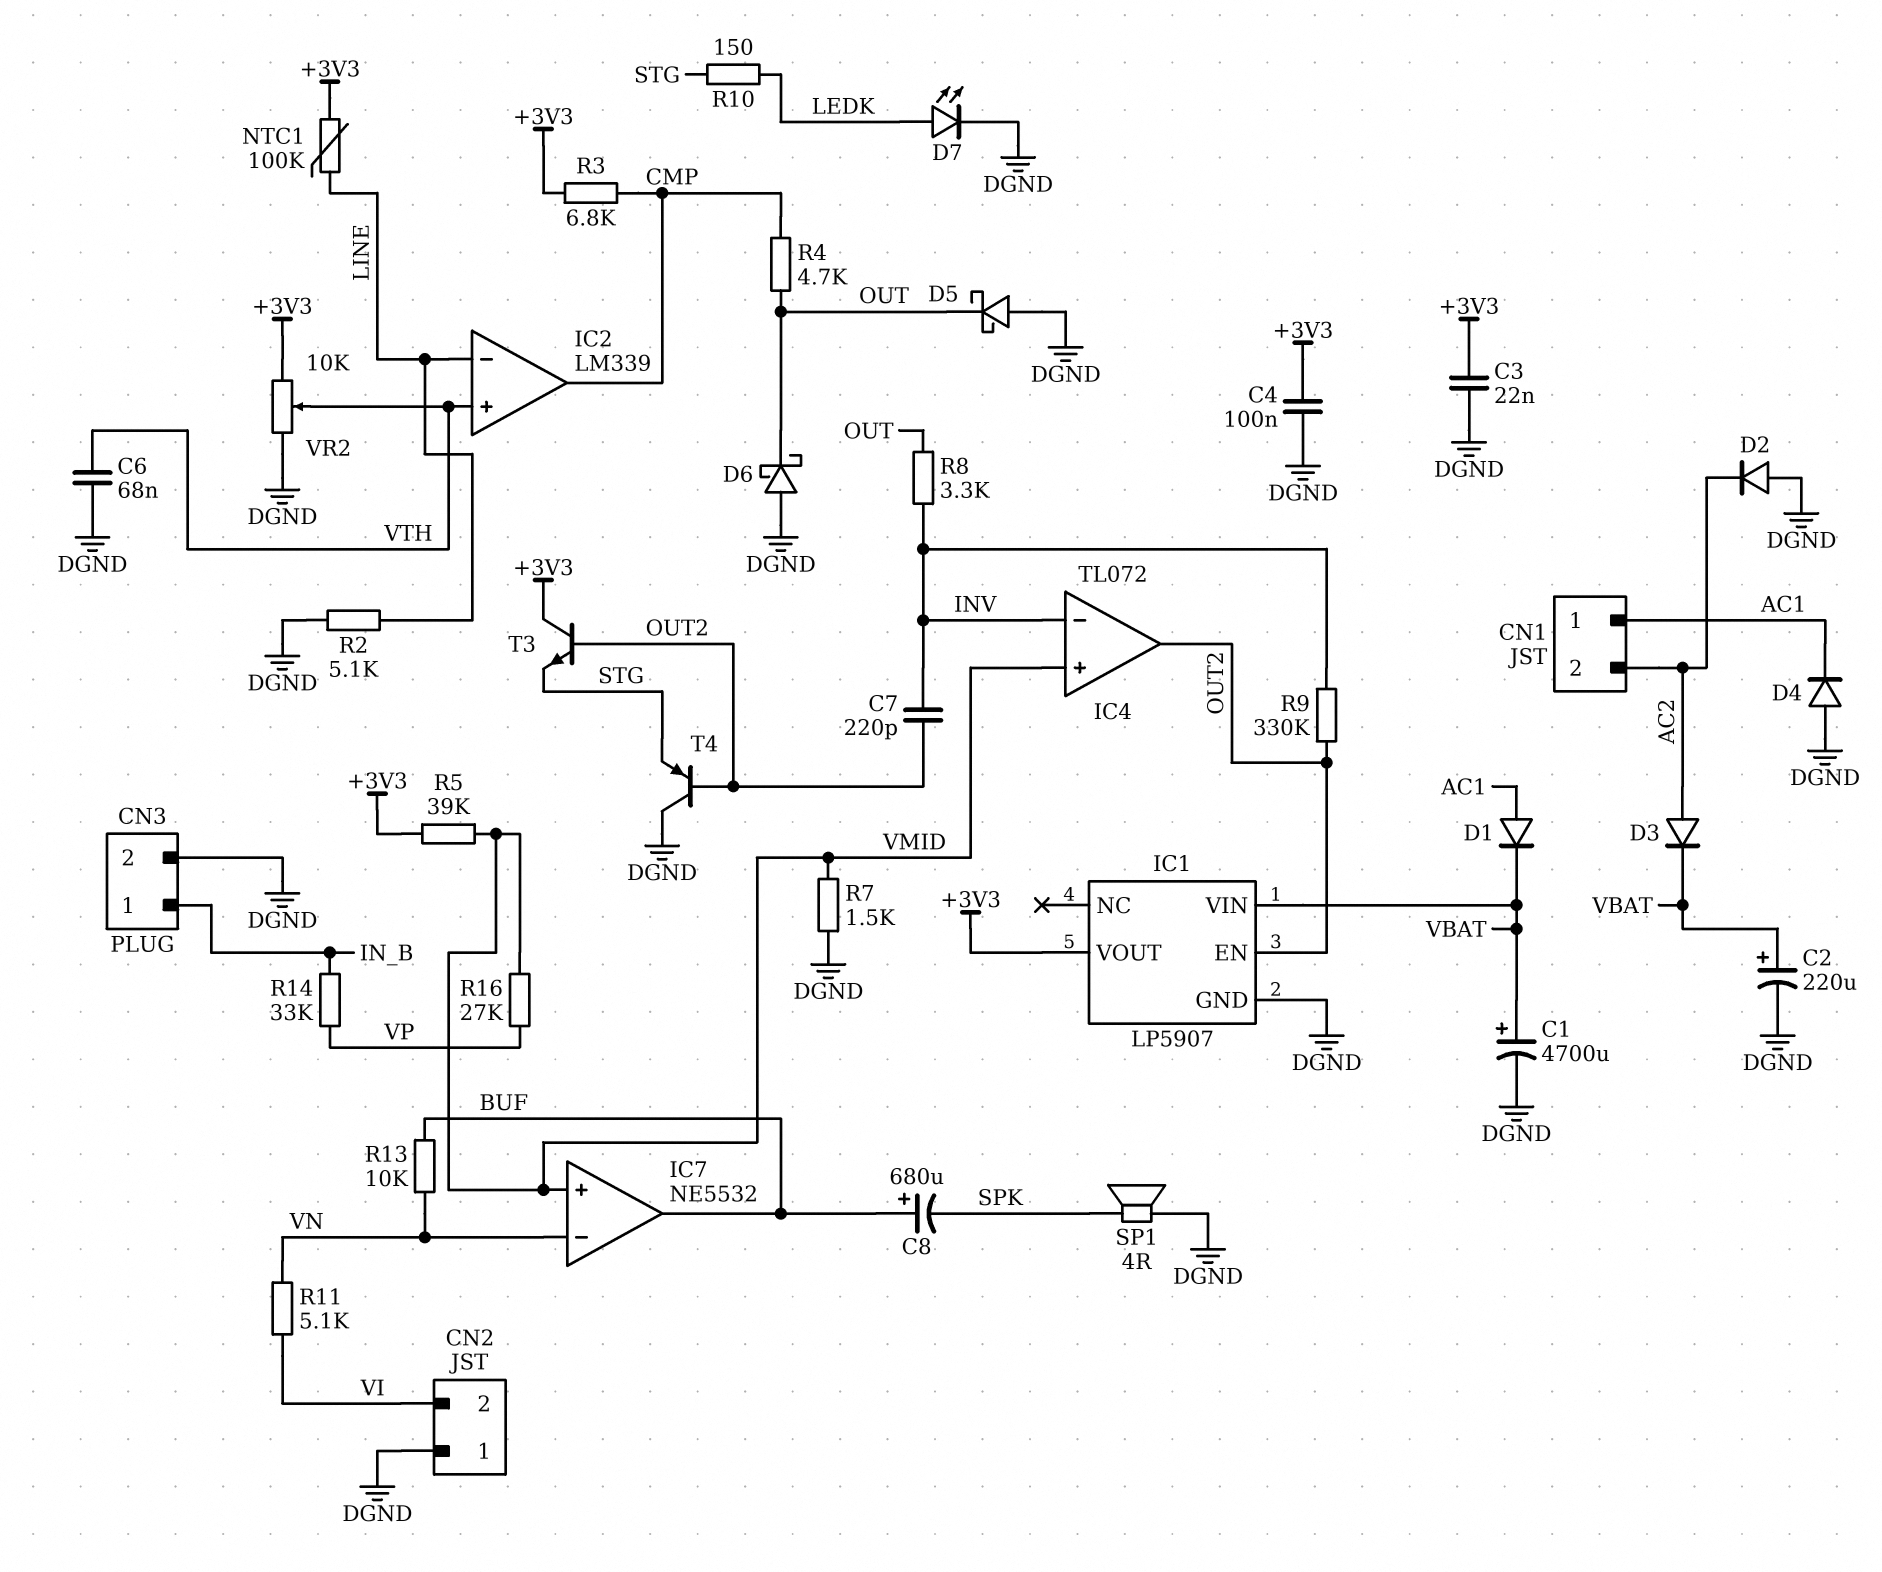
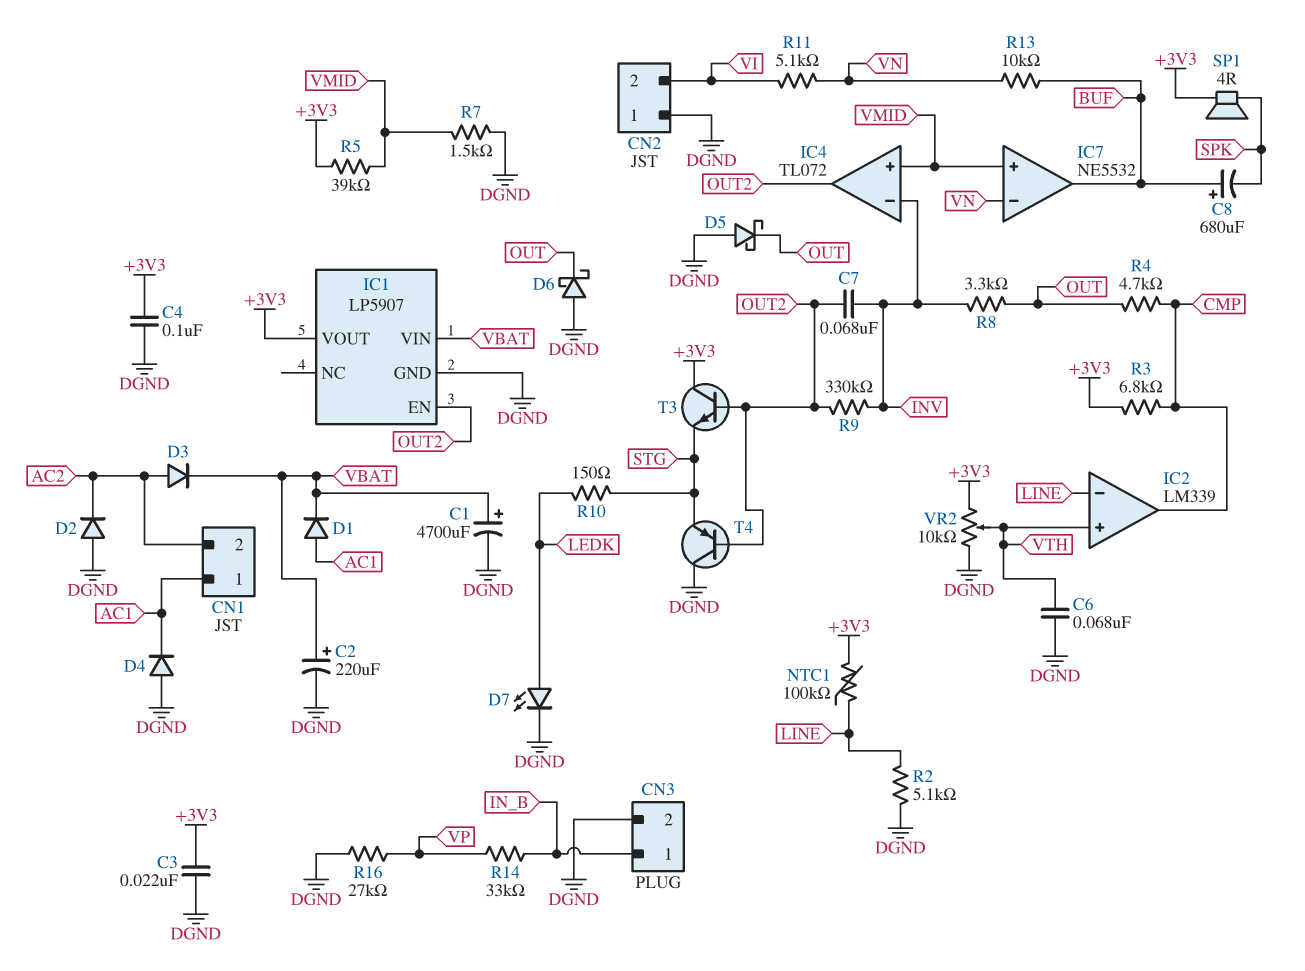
C7: 220pF (INV, OUT2) -> 68nF (INV, OUT2)
R16: 27k (VMID, VP) -> 27k (DGND, VP)
SP1: speaker 4R (DGND, SPK) -> speaker 4R (+3V3, SPK)

